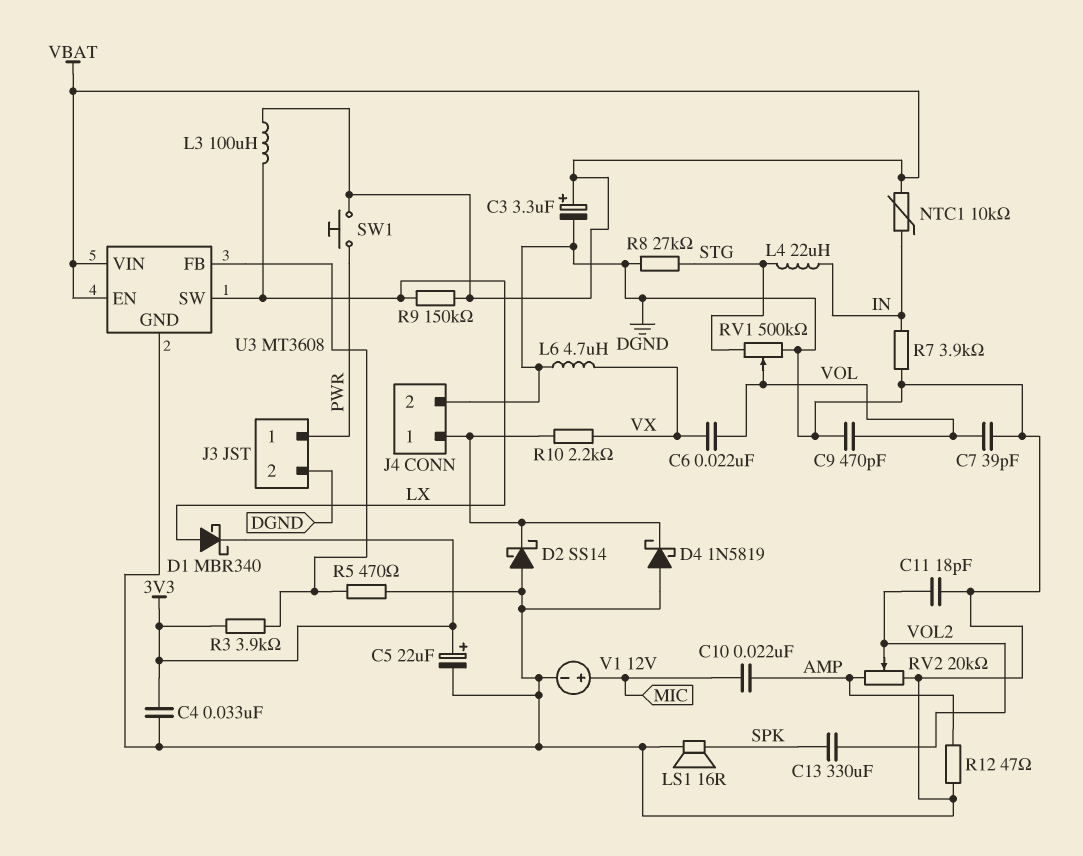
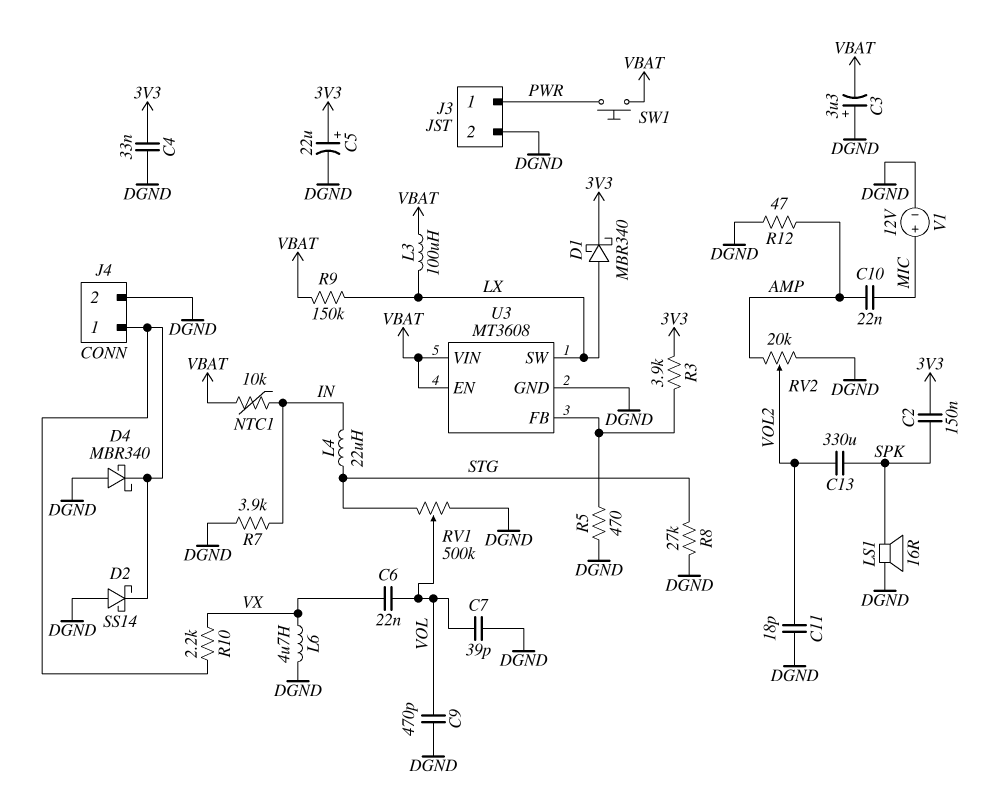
C2: none -> 150nF (3V3, SPK)
C3: 3.3uF (plus VBAT, minus DGND) -> 3.3uF (plus DGND, minus VBAT)
D4: schottky 1N5819 (A DGND, K J4/1) -> schottky MBR340 (A DGND, K J4/1)

